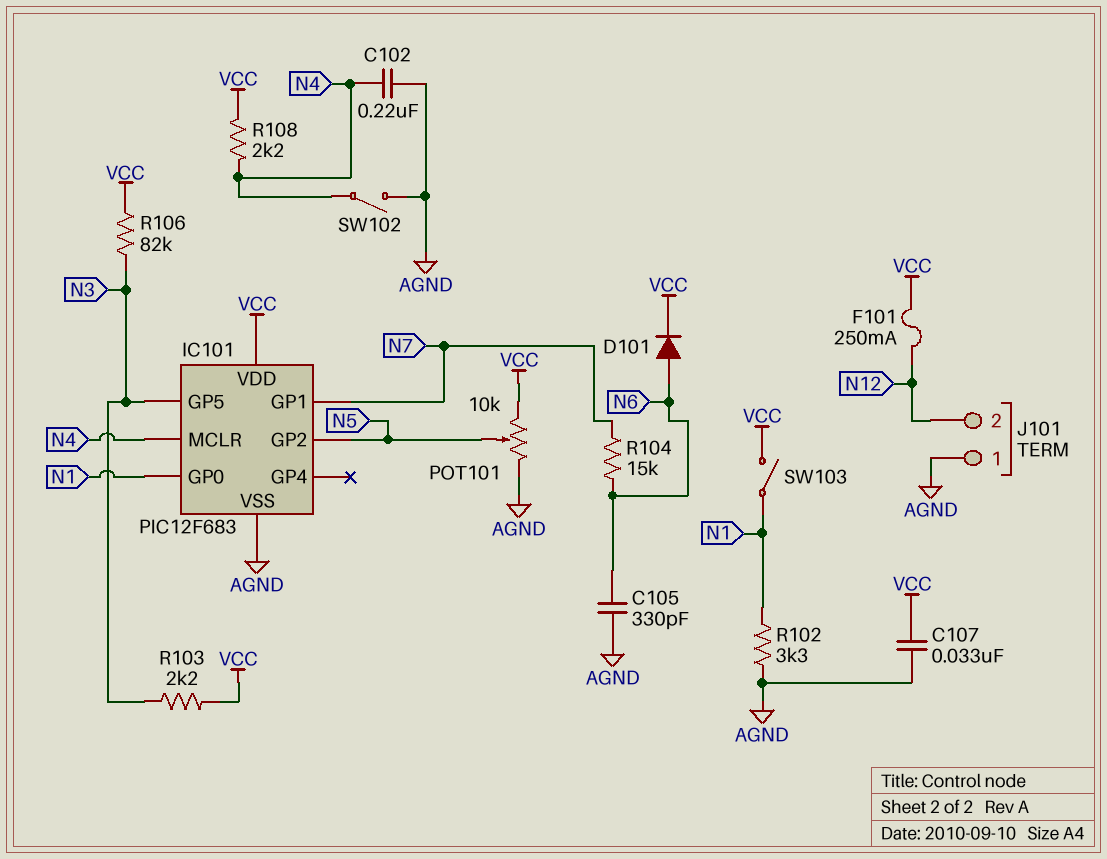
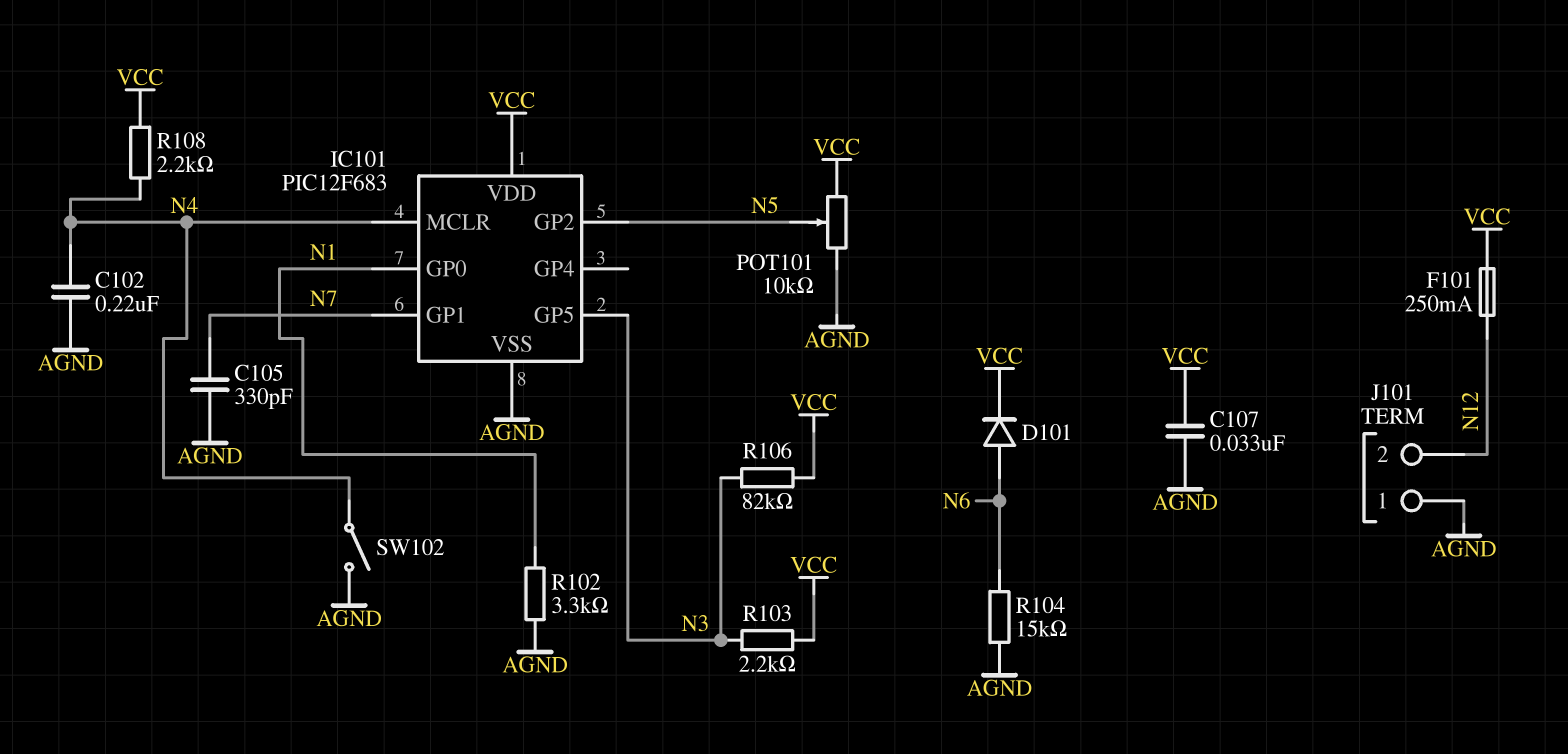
C105: 330pF (AGND, N6) -> 330pF (AGND, N7)
R104: 15k (N6, N7) -> 15k (AGND, N6)
SW103: switch (N1, VCC) -> none

